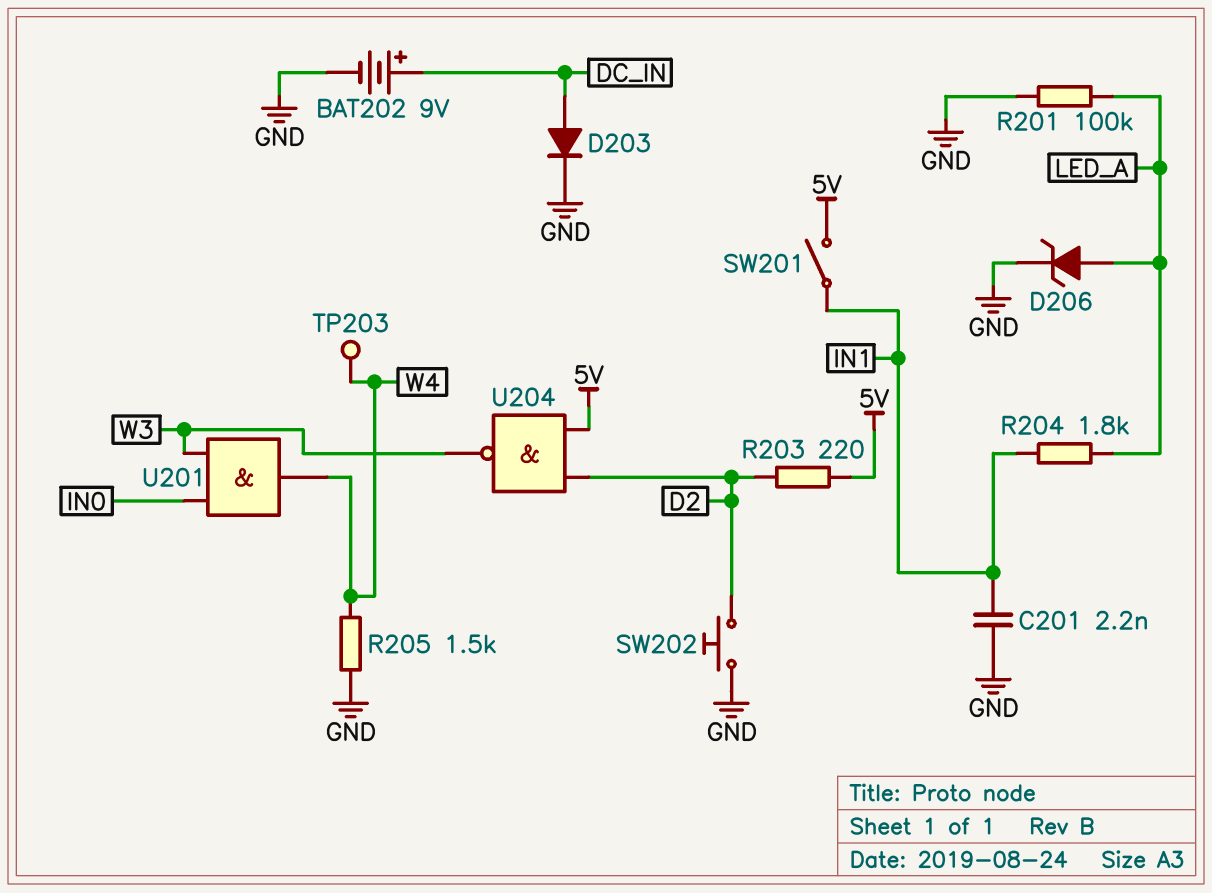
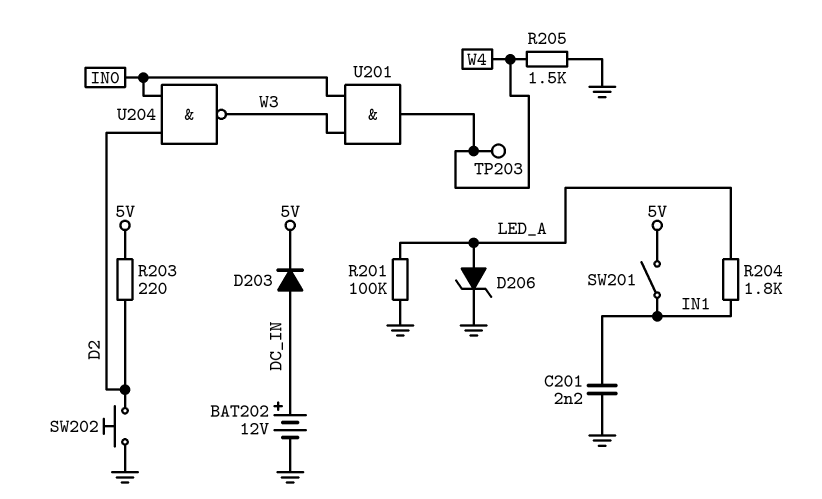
BAT202: 9V (plus DC_IN, minus GND) -> 12V (plus DC_IN, minus GND)
D203: diode (A DC_IN, K GND) -> diode (A DC_IN, K 5V)
U204: NAND (in 5V, in D2, out W3) -> NAND (in D2, in IN0, out W3)

